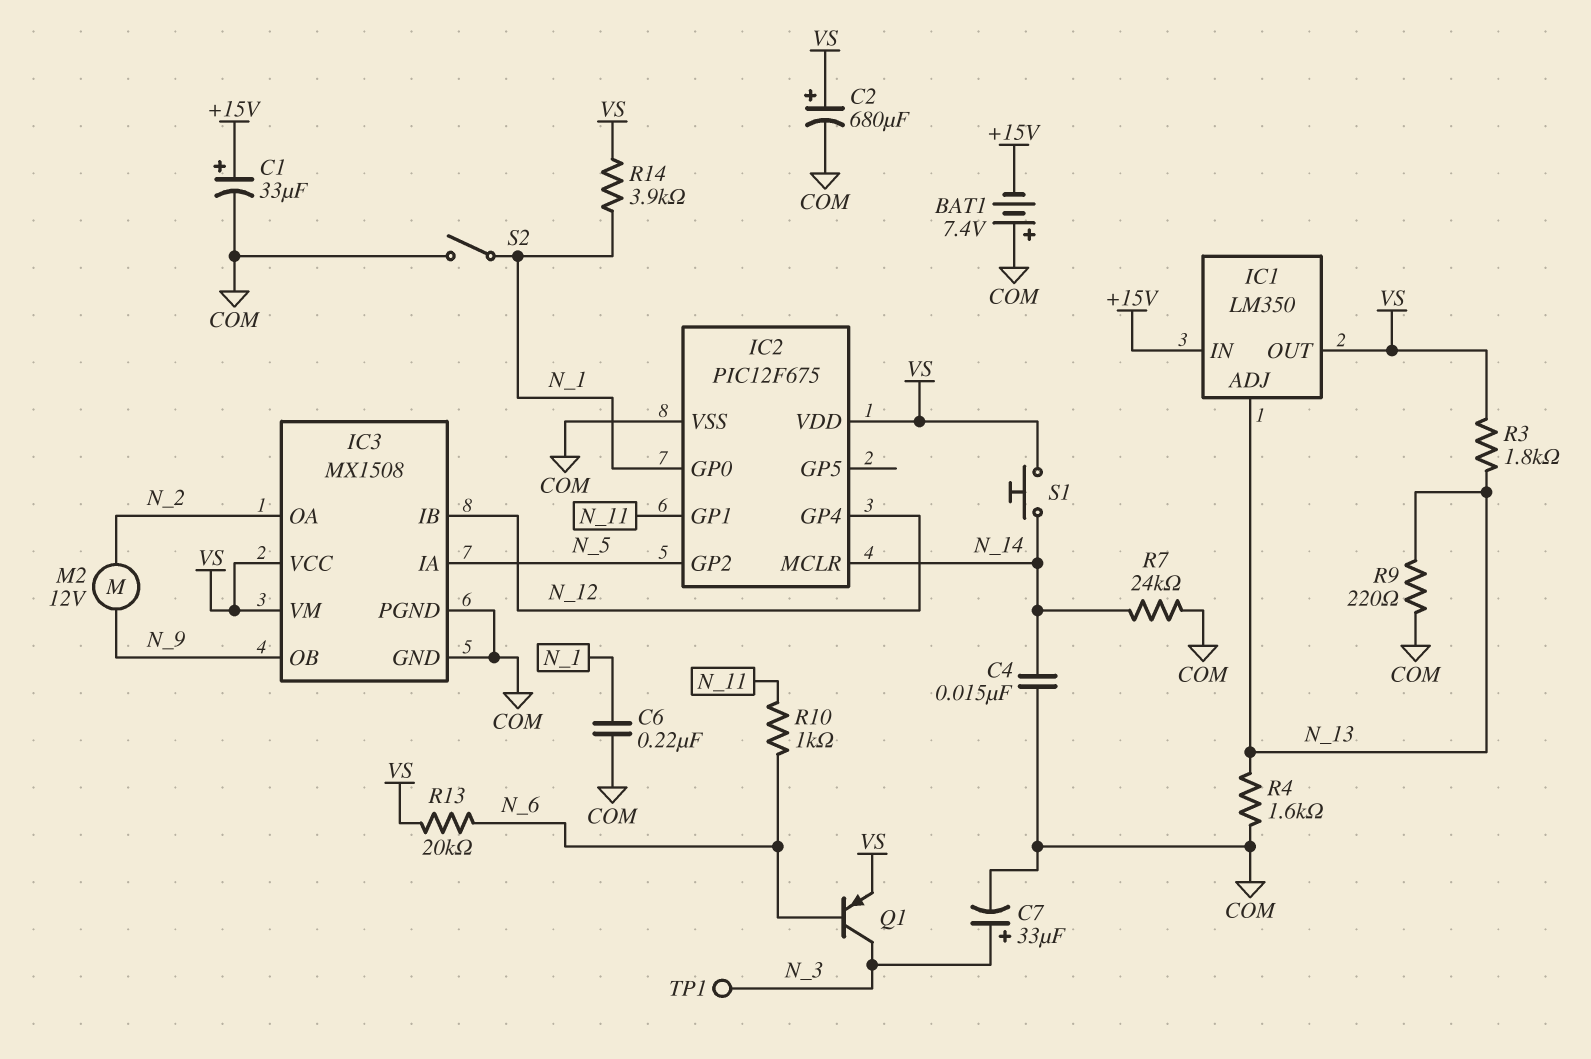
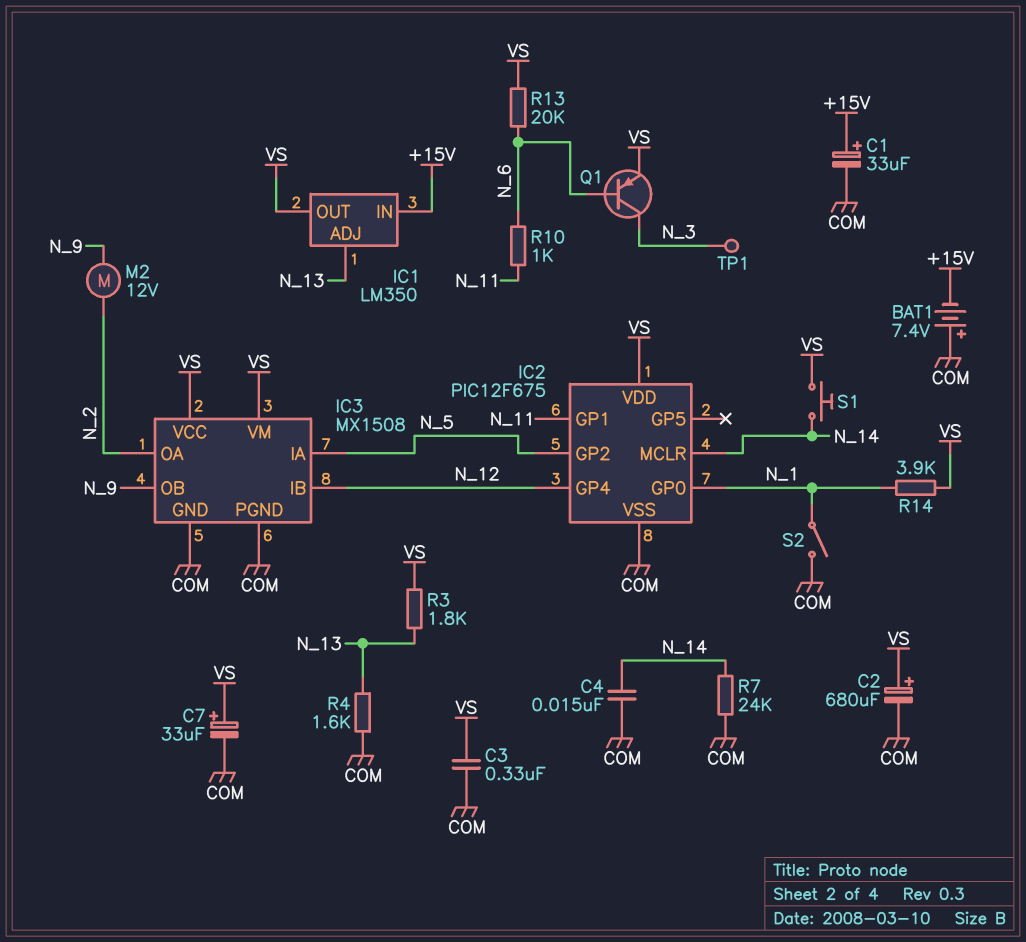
C3: none -> 330nF (COM, VS)
C6: 220nF (COM, N_1) -> none
C7: 33uF (plus N_3, minus COM) -> 33uF (plus VS, minus COM)
R9: 220 (COM, N_13) -> none

